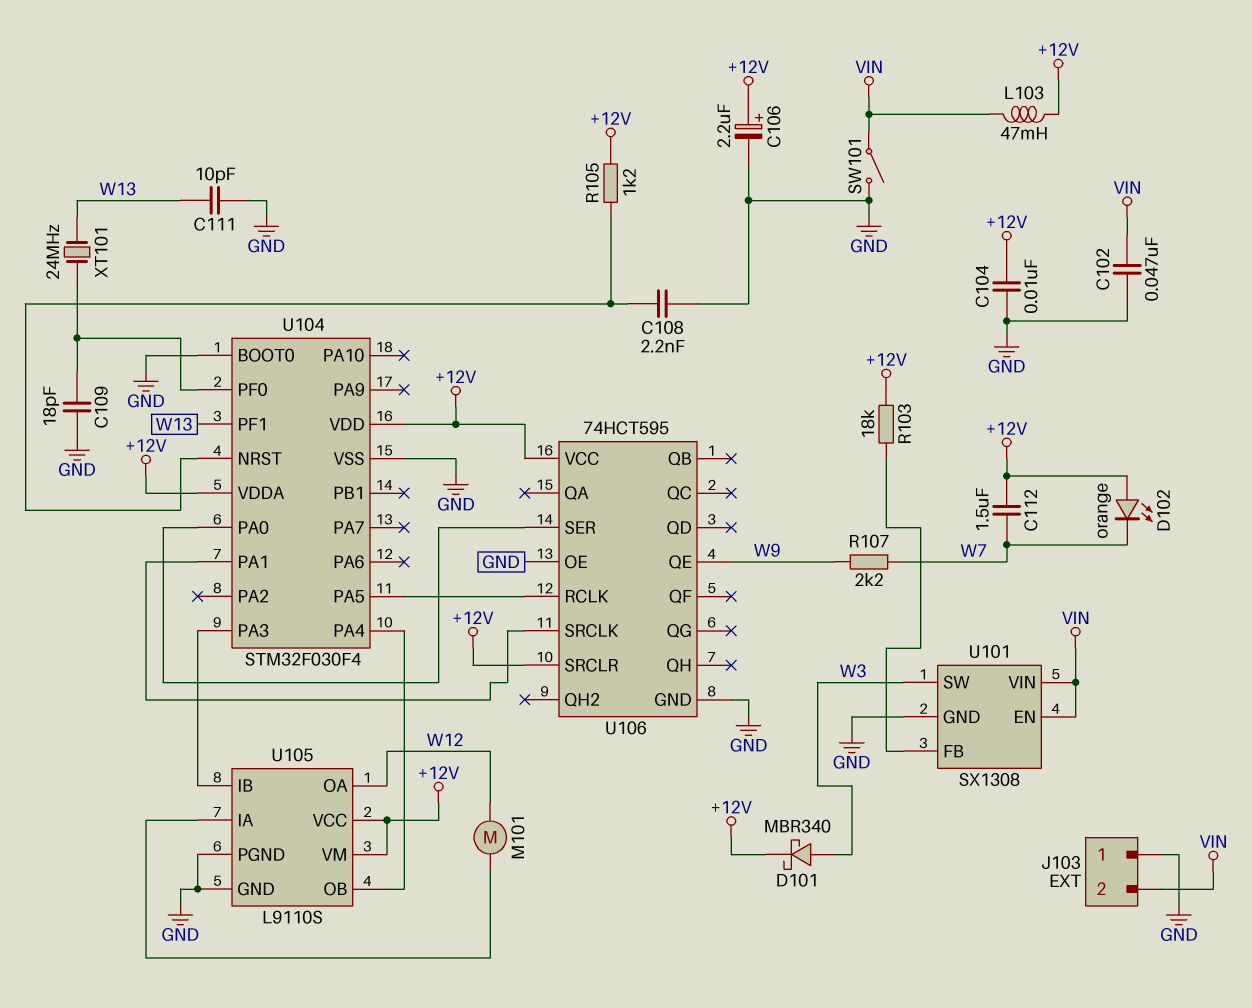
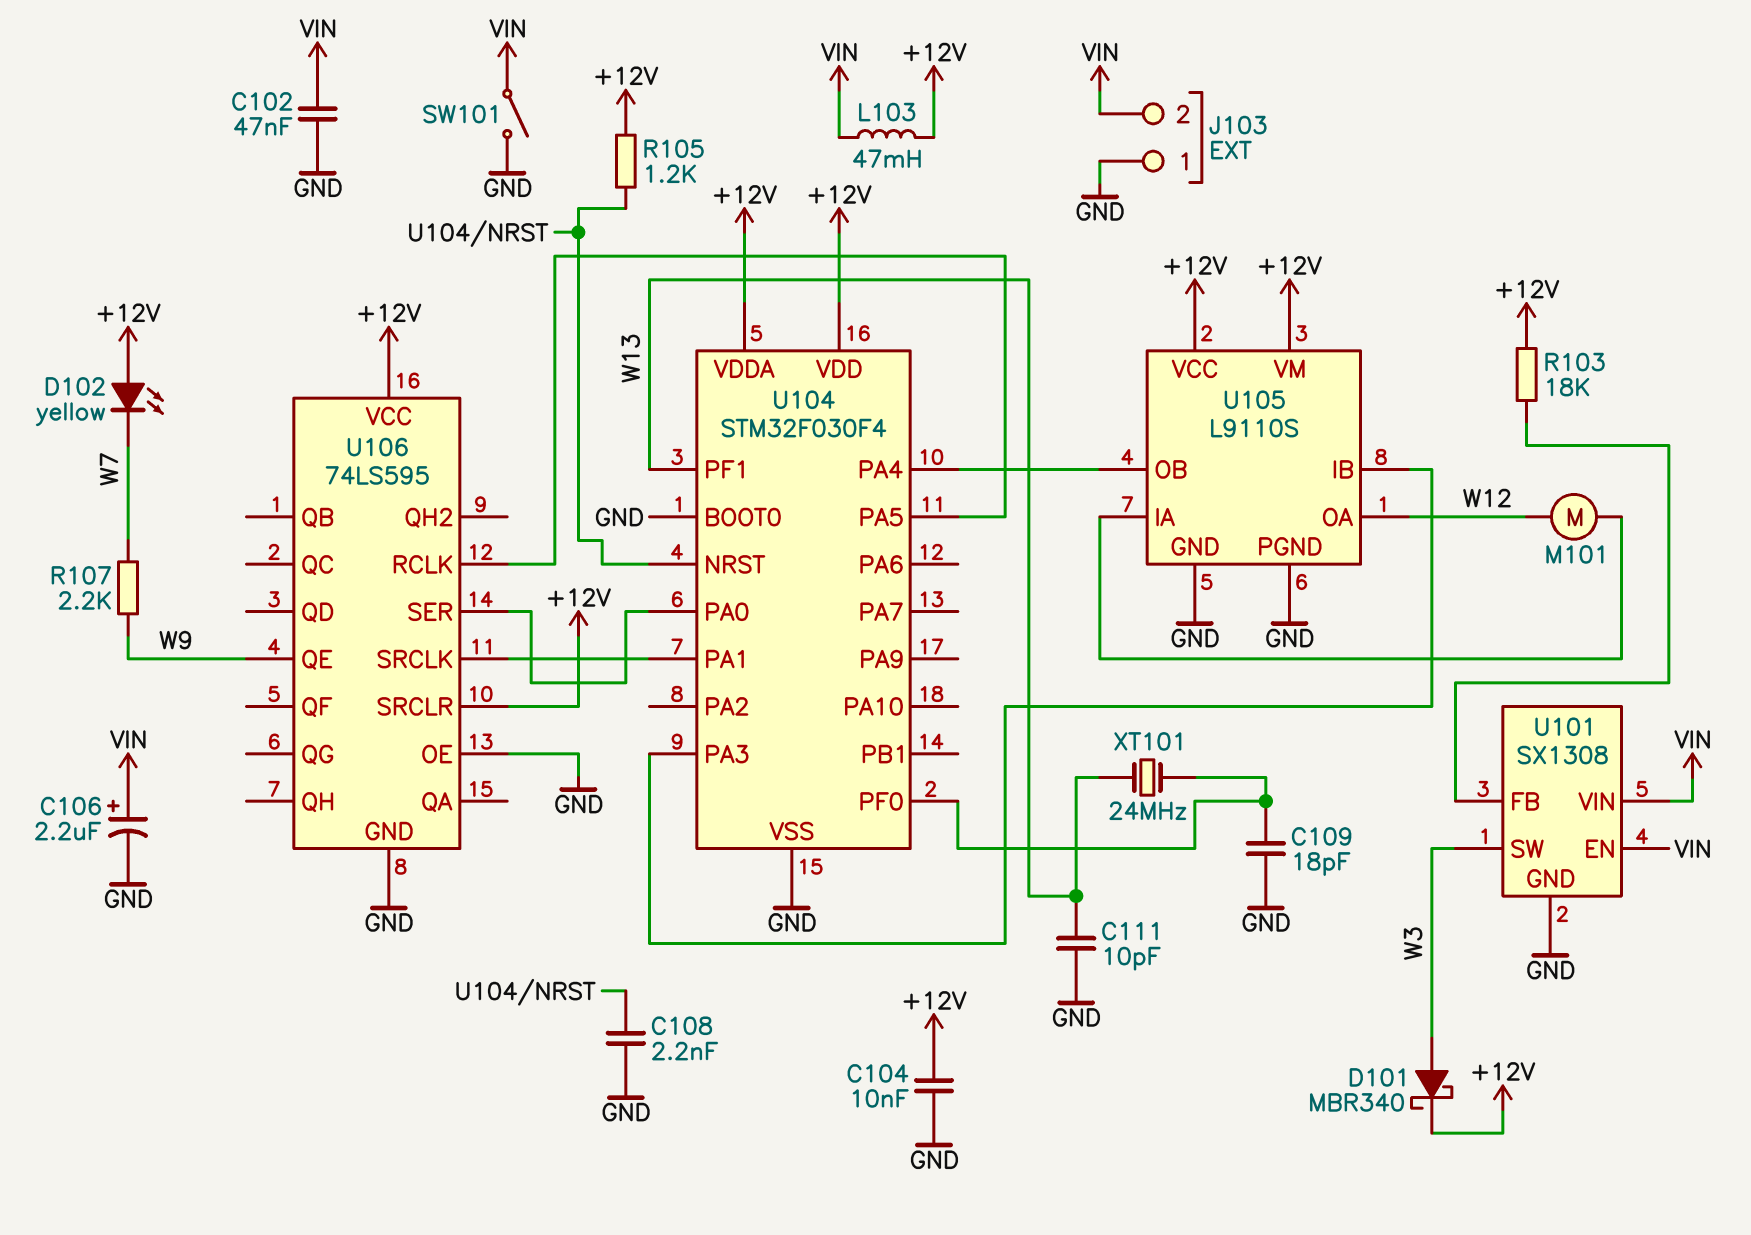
C106: 2.2uF (plus +12V, minus GND) -> 2.2uF (plus VIN, minus GND)
C112: 1.5uF (+12V, W7) -> none
D102: LED orange (A +12V, K W7) -> LED yellow (A +12V, K W7)
U106: 74HCT595 -> 74LS595

